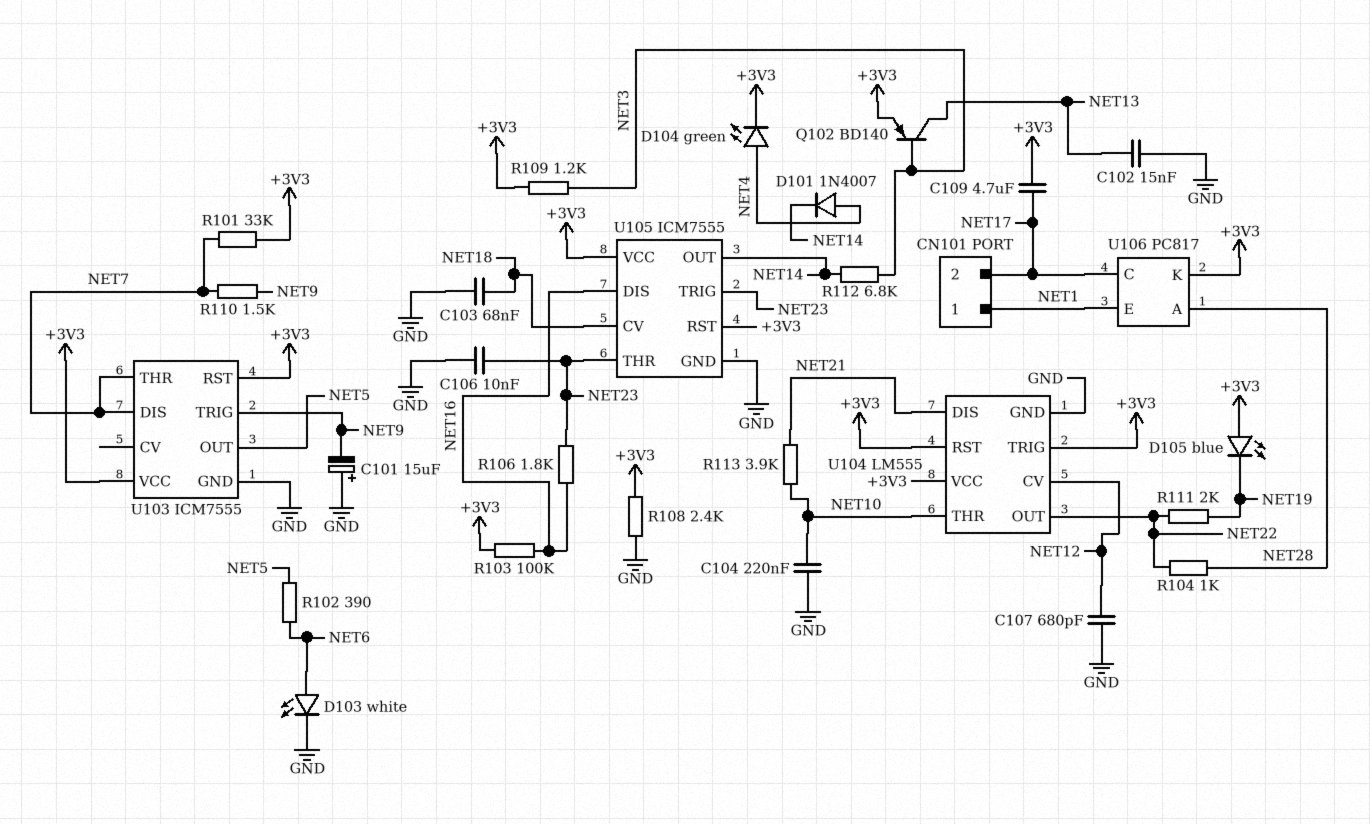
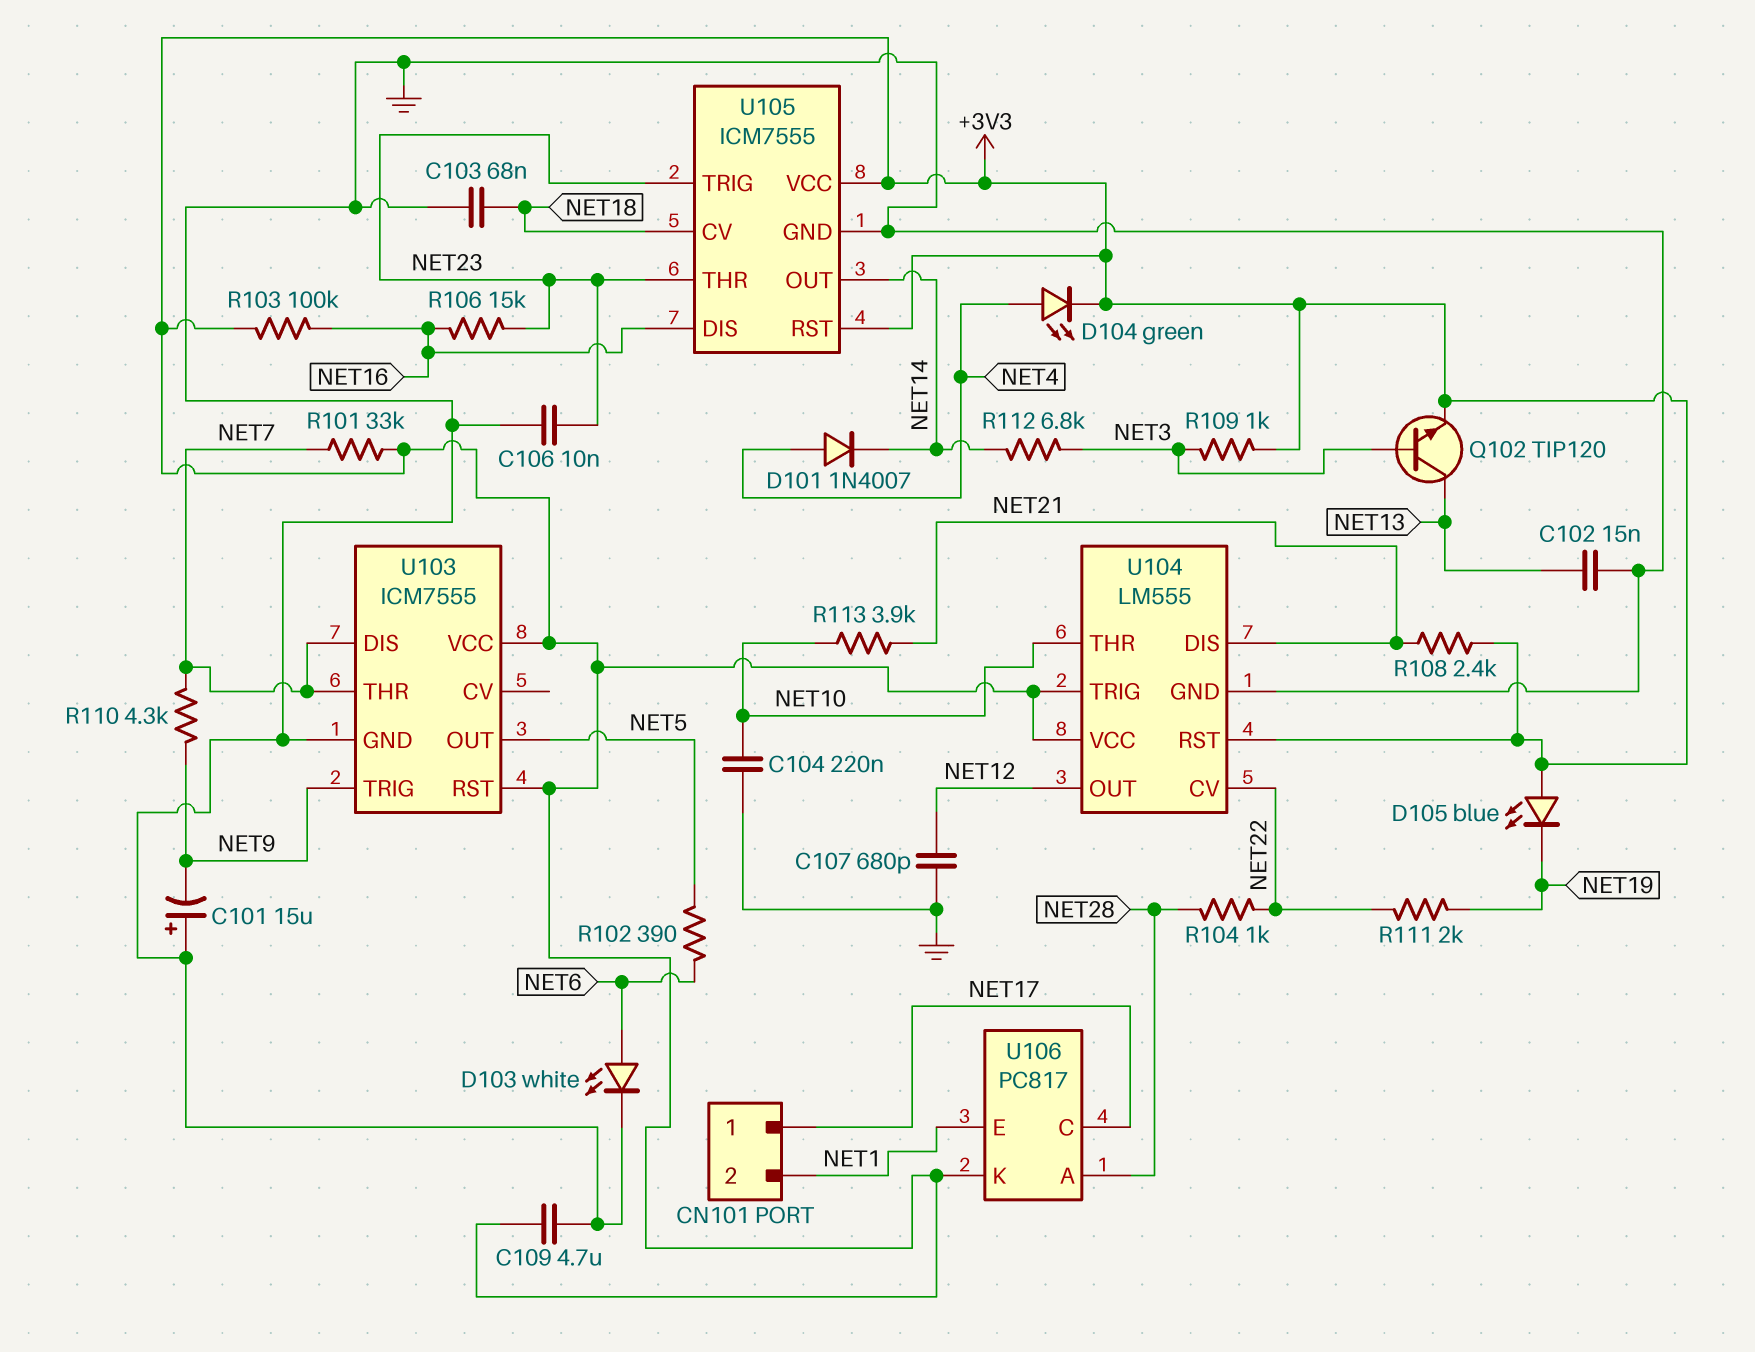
C109: 4.7uF (+3V3, NET17) -> 4.7uF (+3V3, GND)
CN101 pin 1: NET1 -> NET17
CN101 pin 2: NET17 -> NET1
Q102: PNP BD140 (B NET3, C NET13, E +3V3) -> NPN TIP120 (B NET3, C NET13, E +3V3)
R106: 1.8k (NET16, NET23) -> 15k (NET16, NET23)
R108: 2.4k (+3V3, GND) -> 2.4k (+3V3, NET21)
R109: 1.2k (+3V3, NET3) -> 1k (+3V3, NET3)
R110: 1.5k (NET7, NET9) -> 4.3k (NET7, NET9)
U104 pin CV: NET12 -> NET22
U104 pin OUT: NET22 -> NET12

